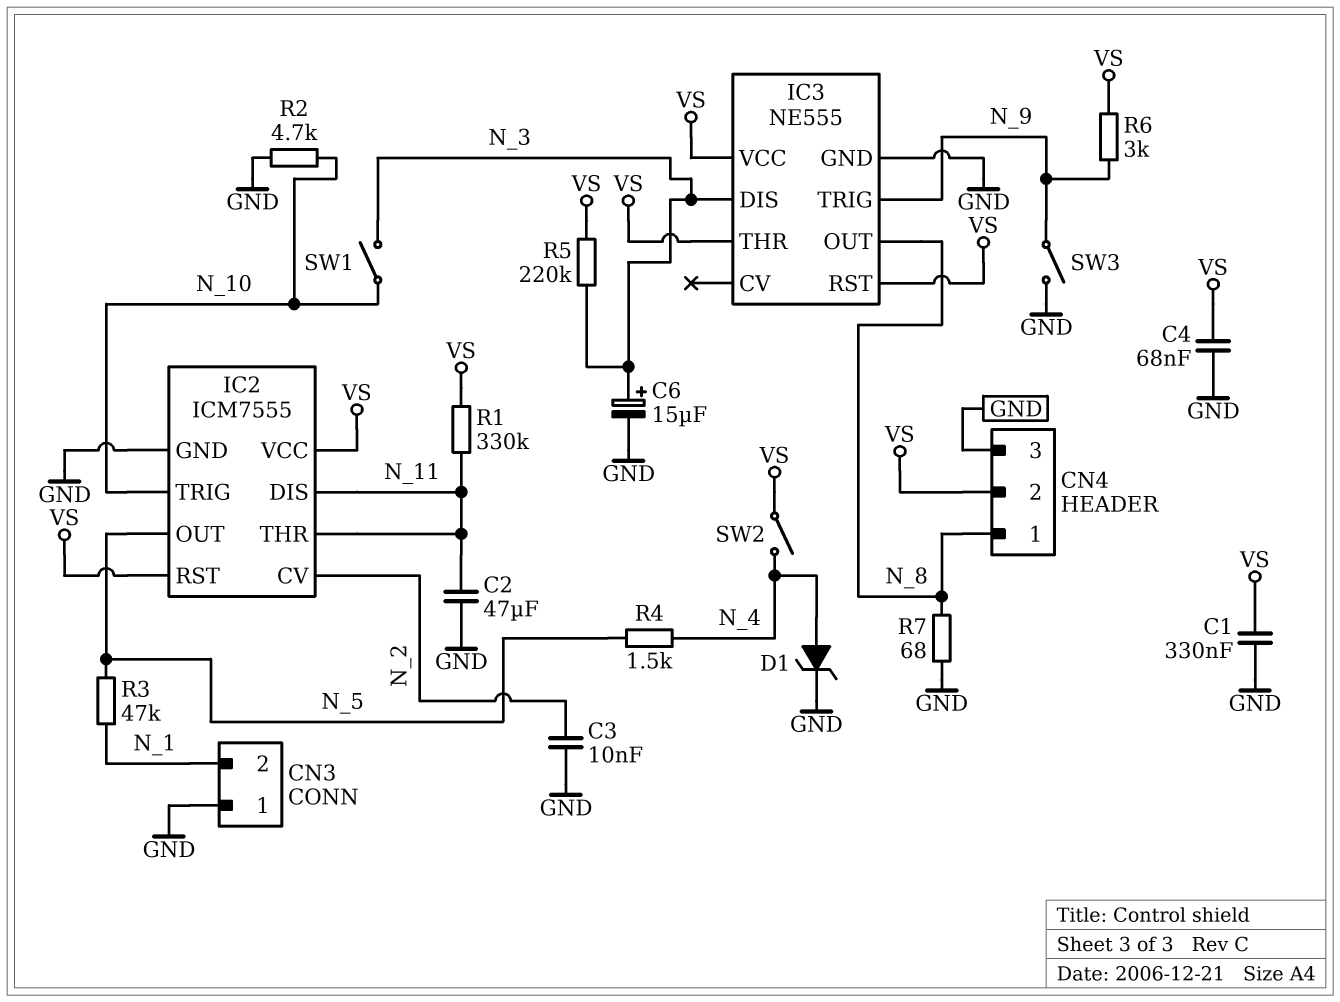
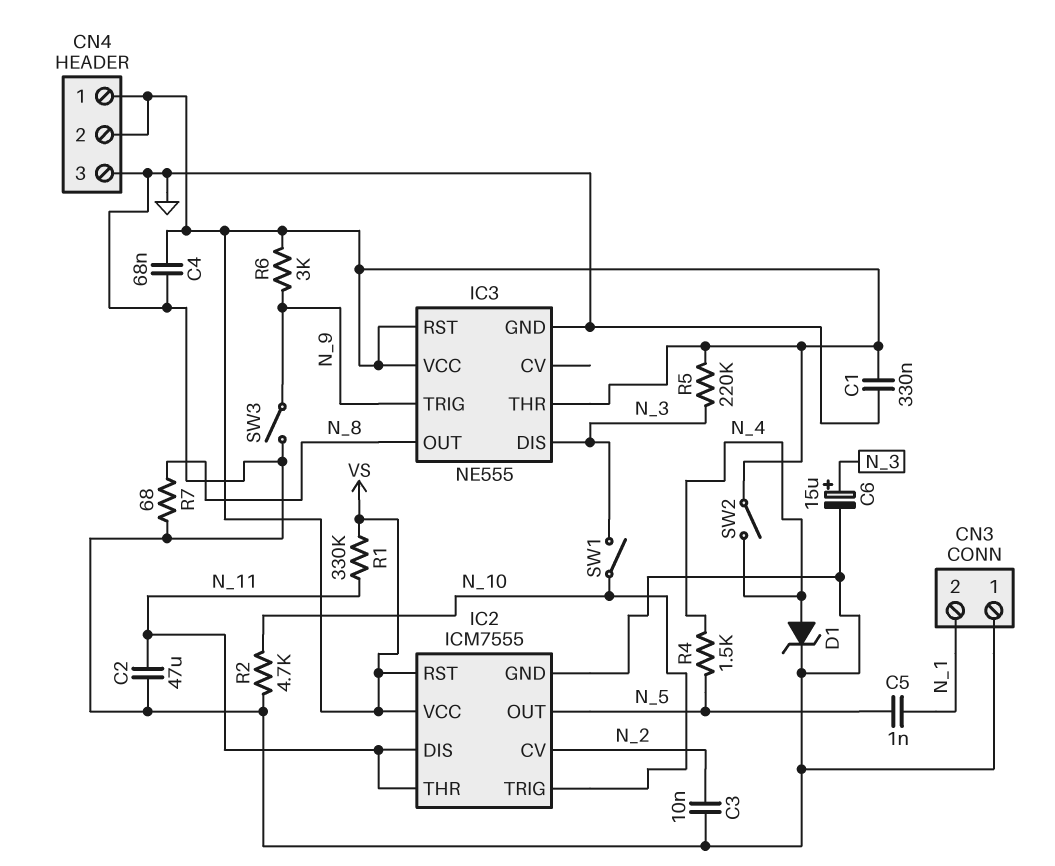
C5: none -> 1nF (N_1, N_5)
CN4 pin 1: N_8 -> VS
R3: 47k (N_1, N_5) -> none

